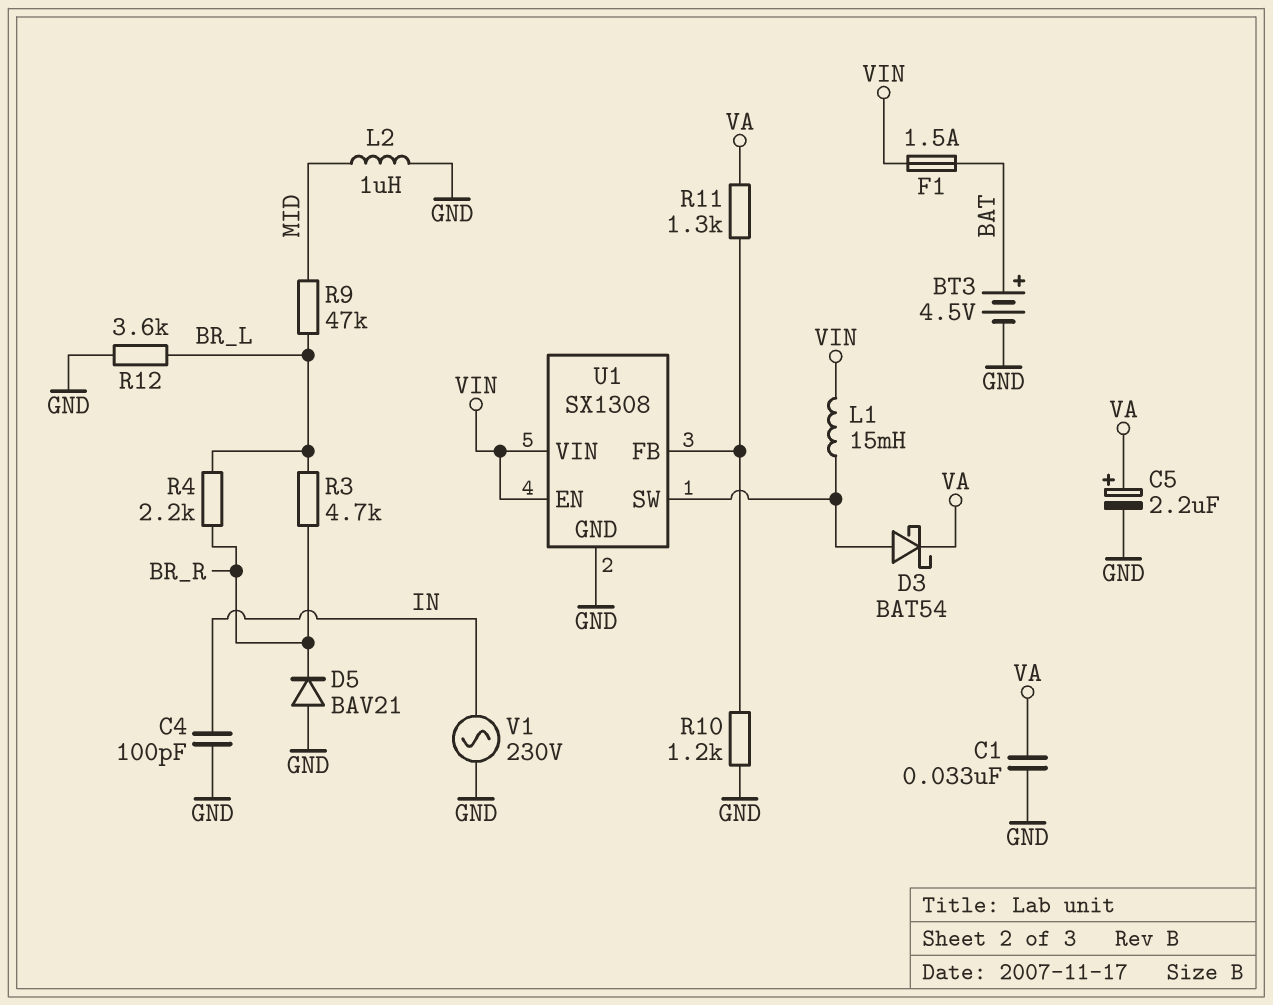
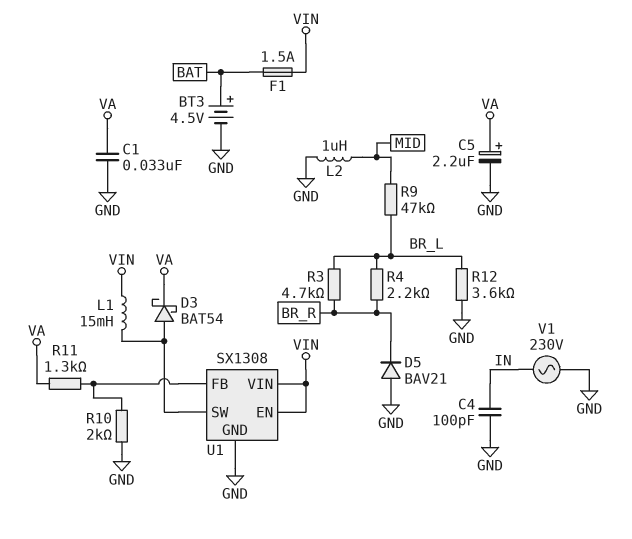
R10: 1.2k (GND, U1/FB) -> 2k (GND, U1/FB)

